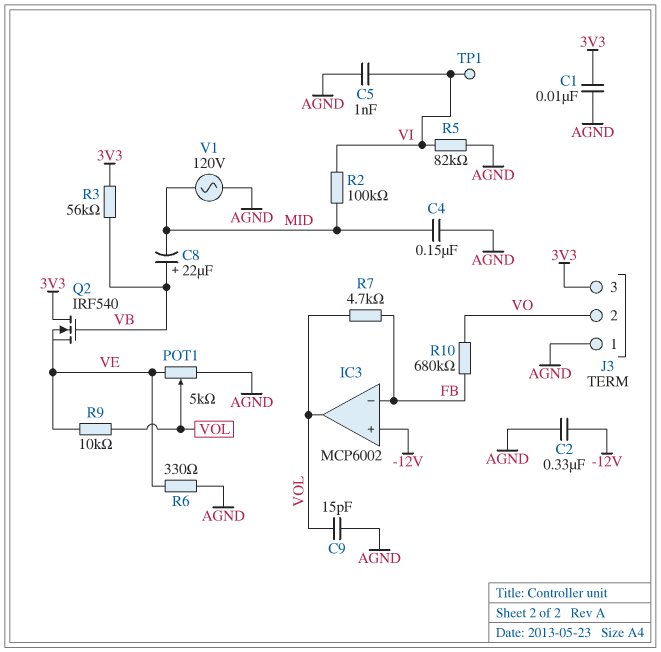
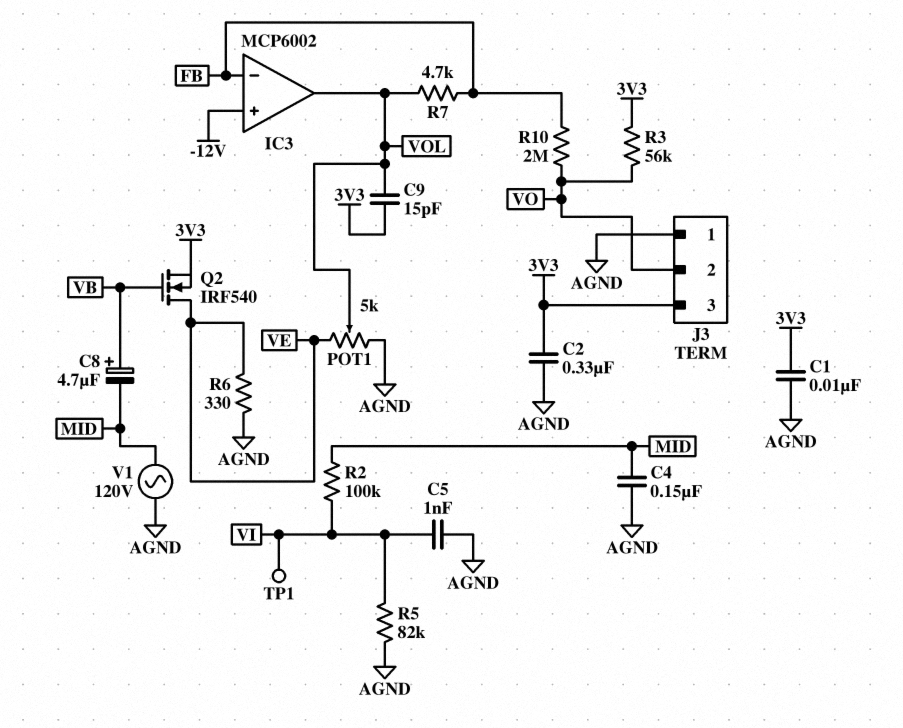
C2: 330nF (-12V, AGND) -> 330nF (3V3, AGND)
C8: 22uF (plus VB, minus MID) -> 4.7uF (plus VB, minus MID)
C9: 15pF (AGND, VOL) -> 15pF (3V3, VOL)
Q2: NMOS IRF540 (G VB, D 3V3, S VE) -> NMOS IRF540 (G VB, D VE, S 3V3)
R3: 56k (3V3, VB) -> 56k (3V3, VO)
R9: 10k (VE, VOL) -> none
R10: 680k (FB, VO) -> 2M (FB, VO)

